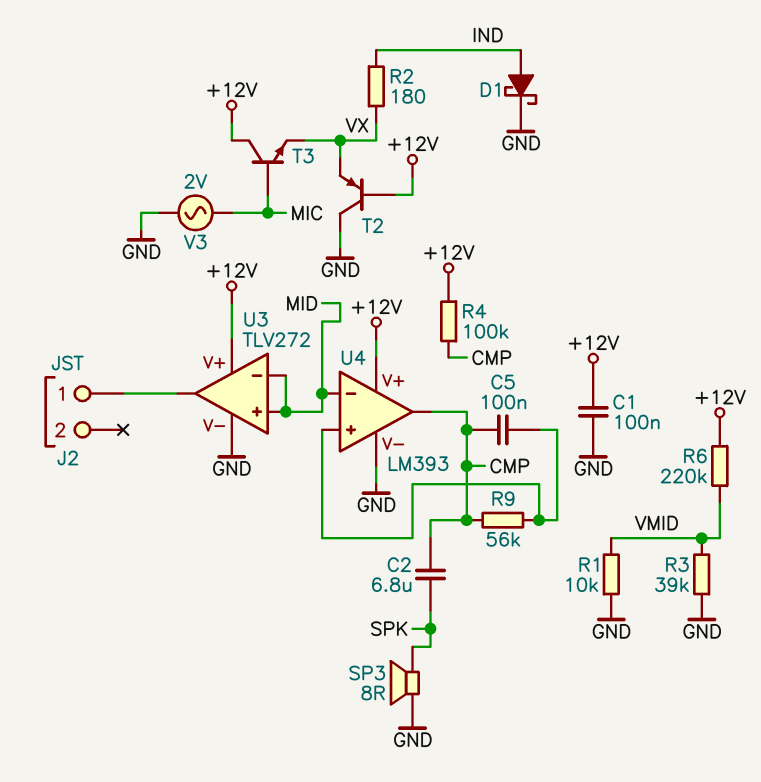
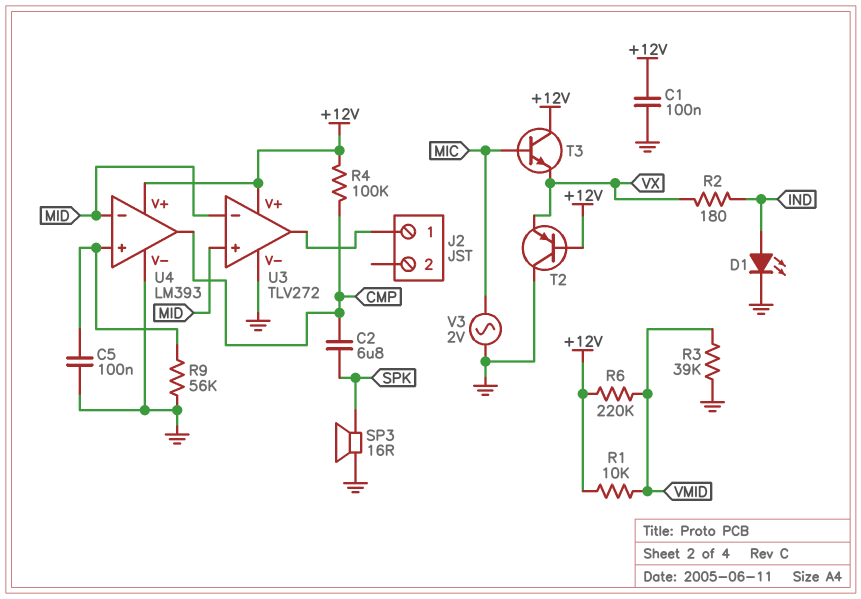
C5: 100nF (CMP, U4/in+) -> 100nF (GND, U4/in+)
D1: schottky (A IND, K GND) -> LED (A IND, K GND)
R1: 10k (GND, VMID) -> 10k (+12V, VMID)
R9: 56k (CMP, U4/in+) -> 56k (GND, U4/in+)
SP3: speaker 8R (GND, SPK) -> speaker 16R (GND, SPK)

